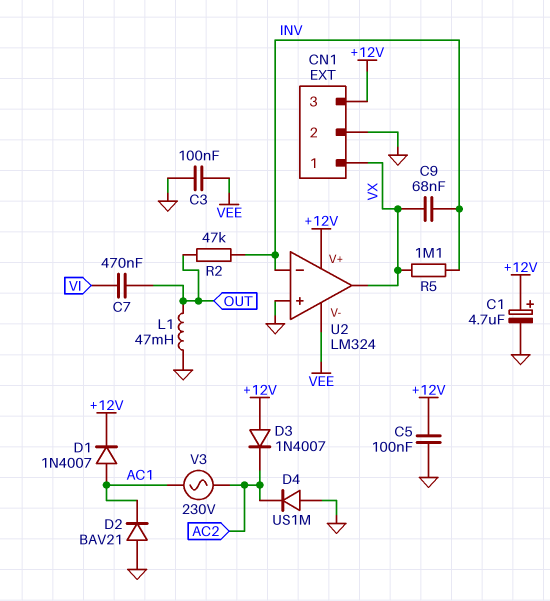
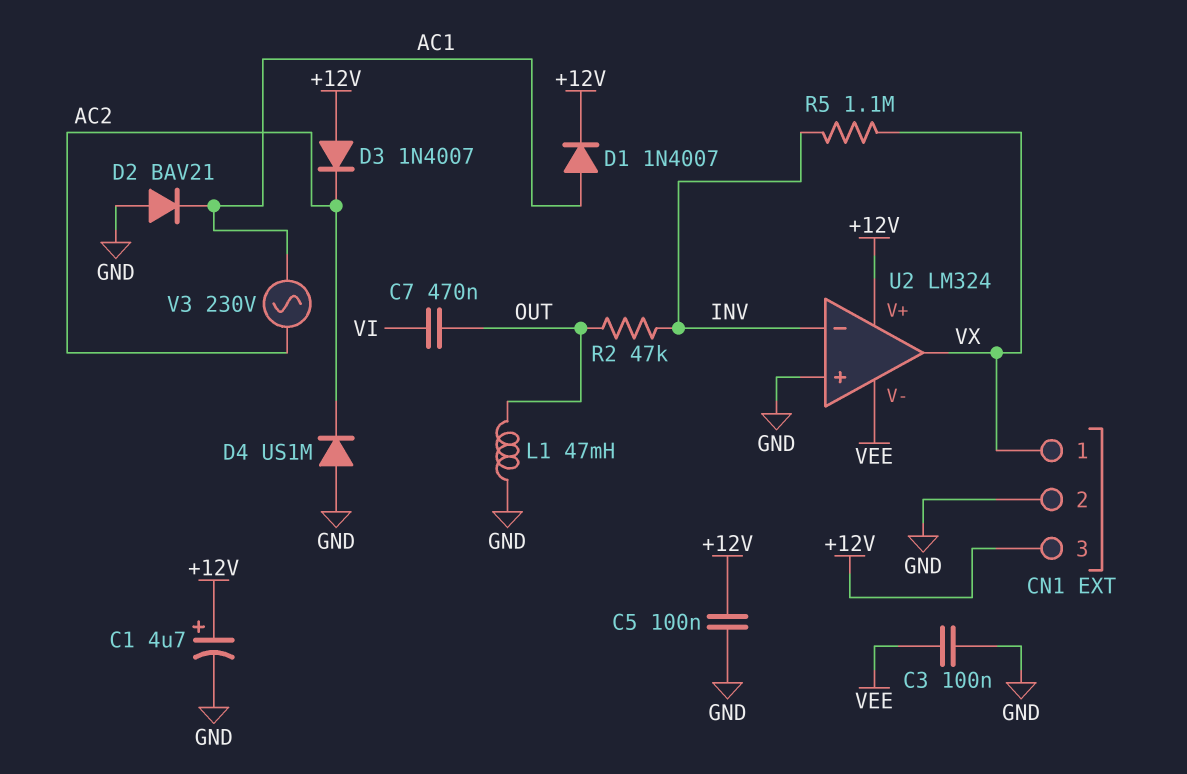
C9: 68nF (INV, VX) -> none

